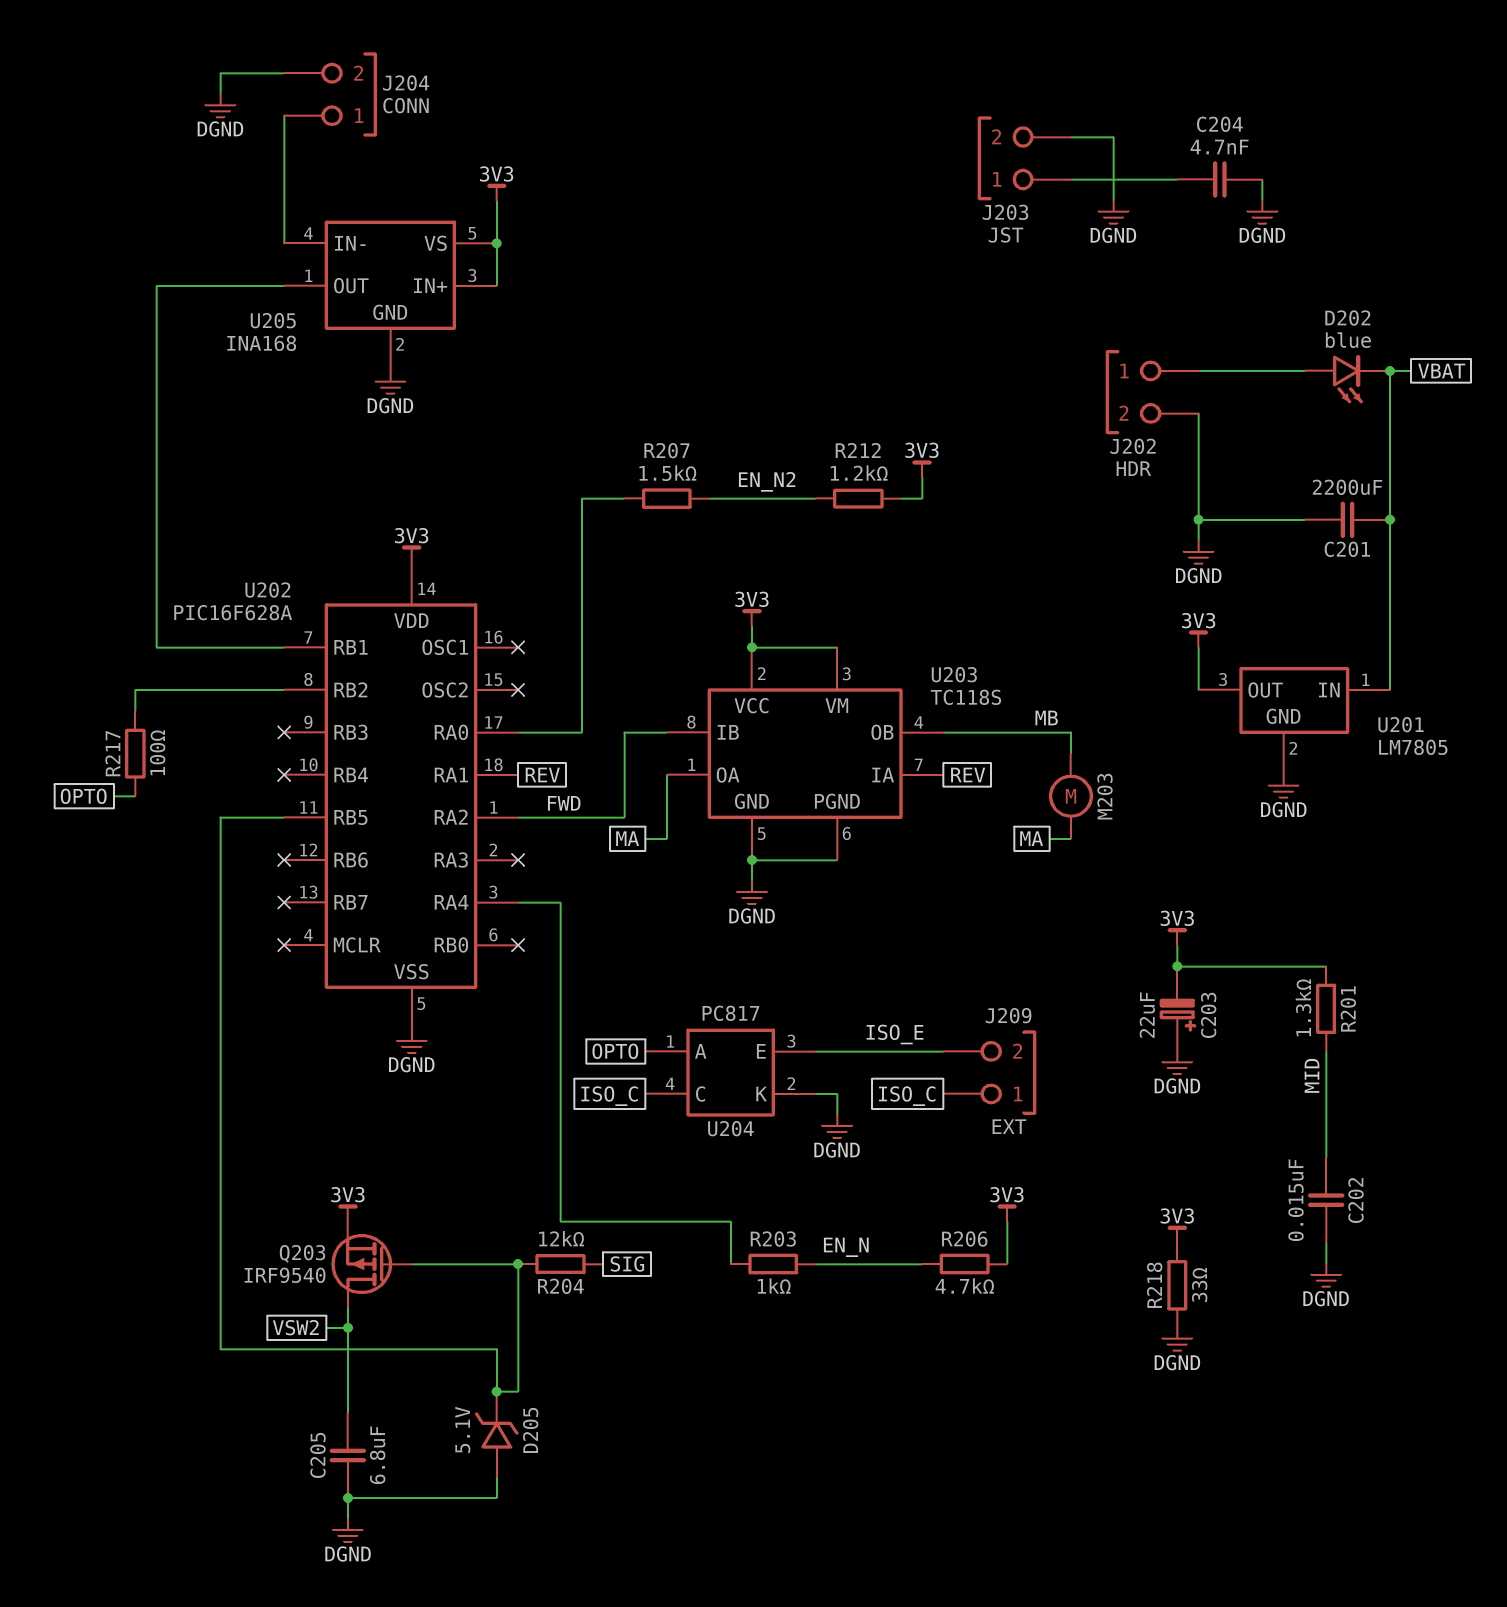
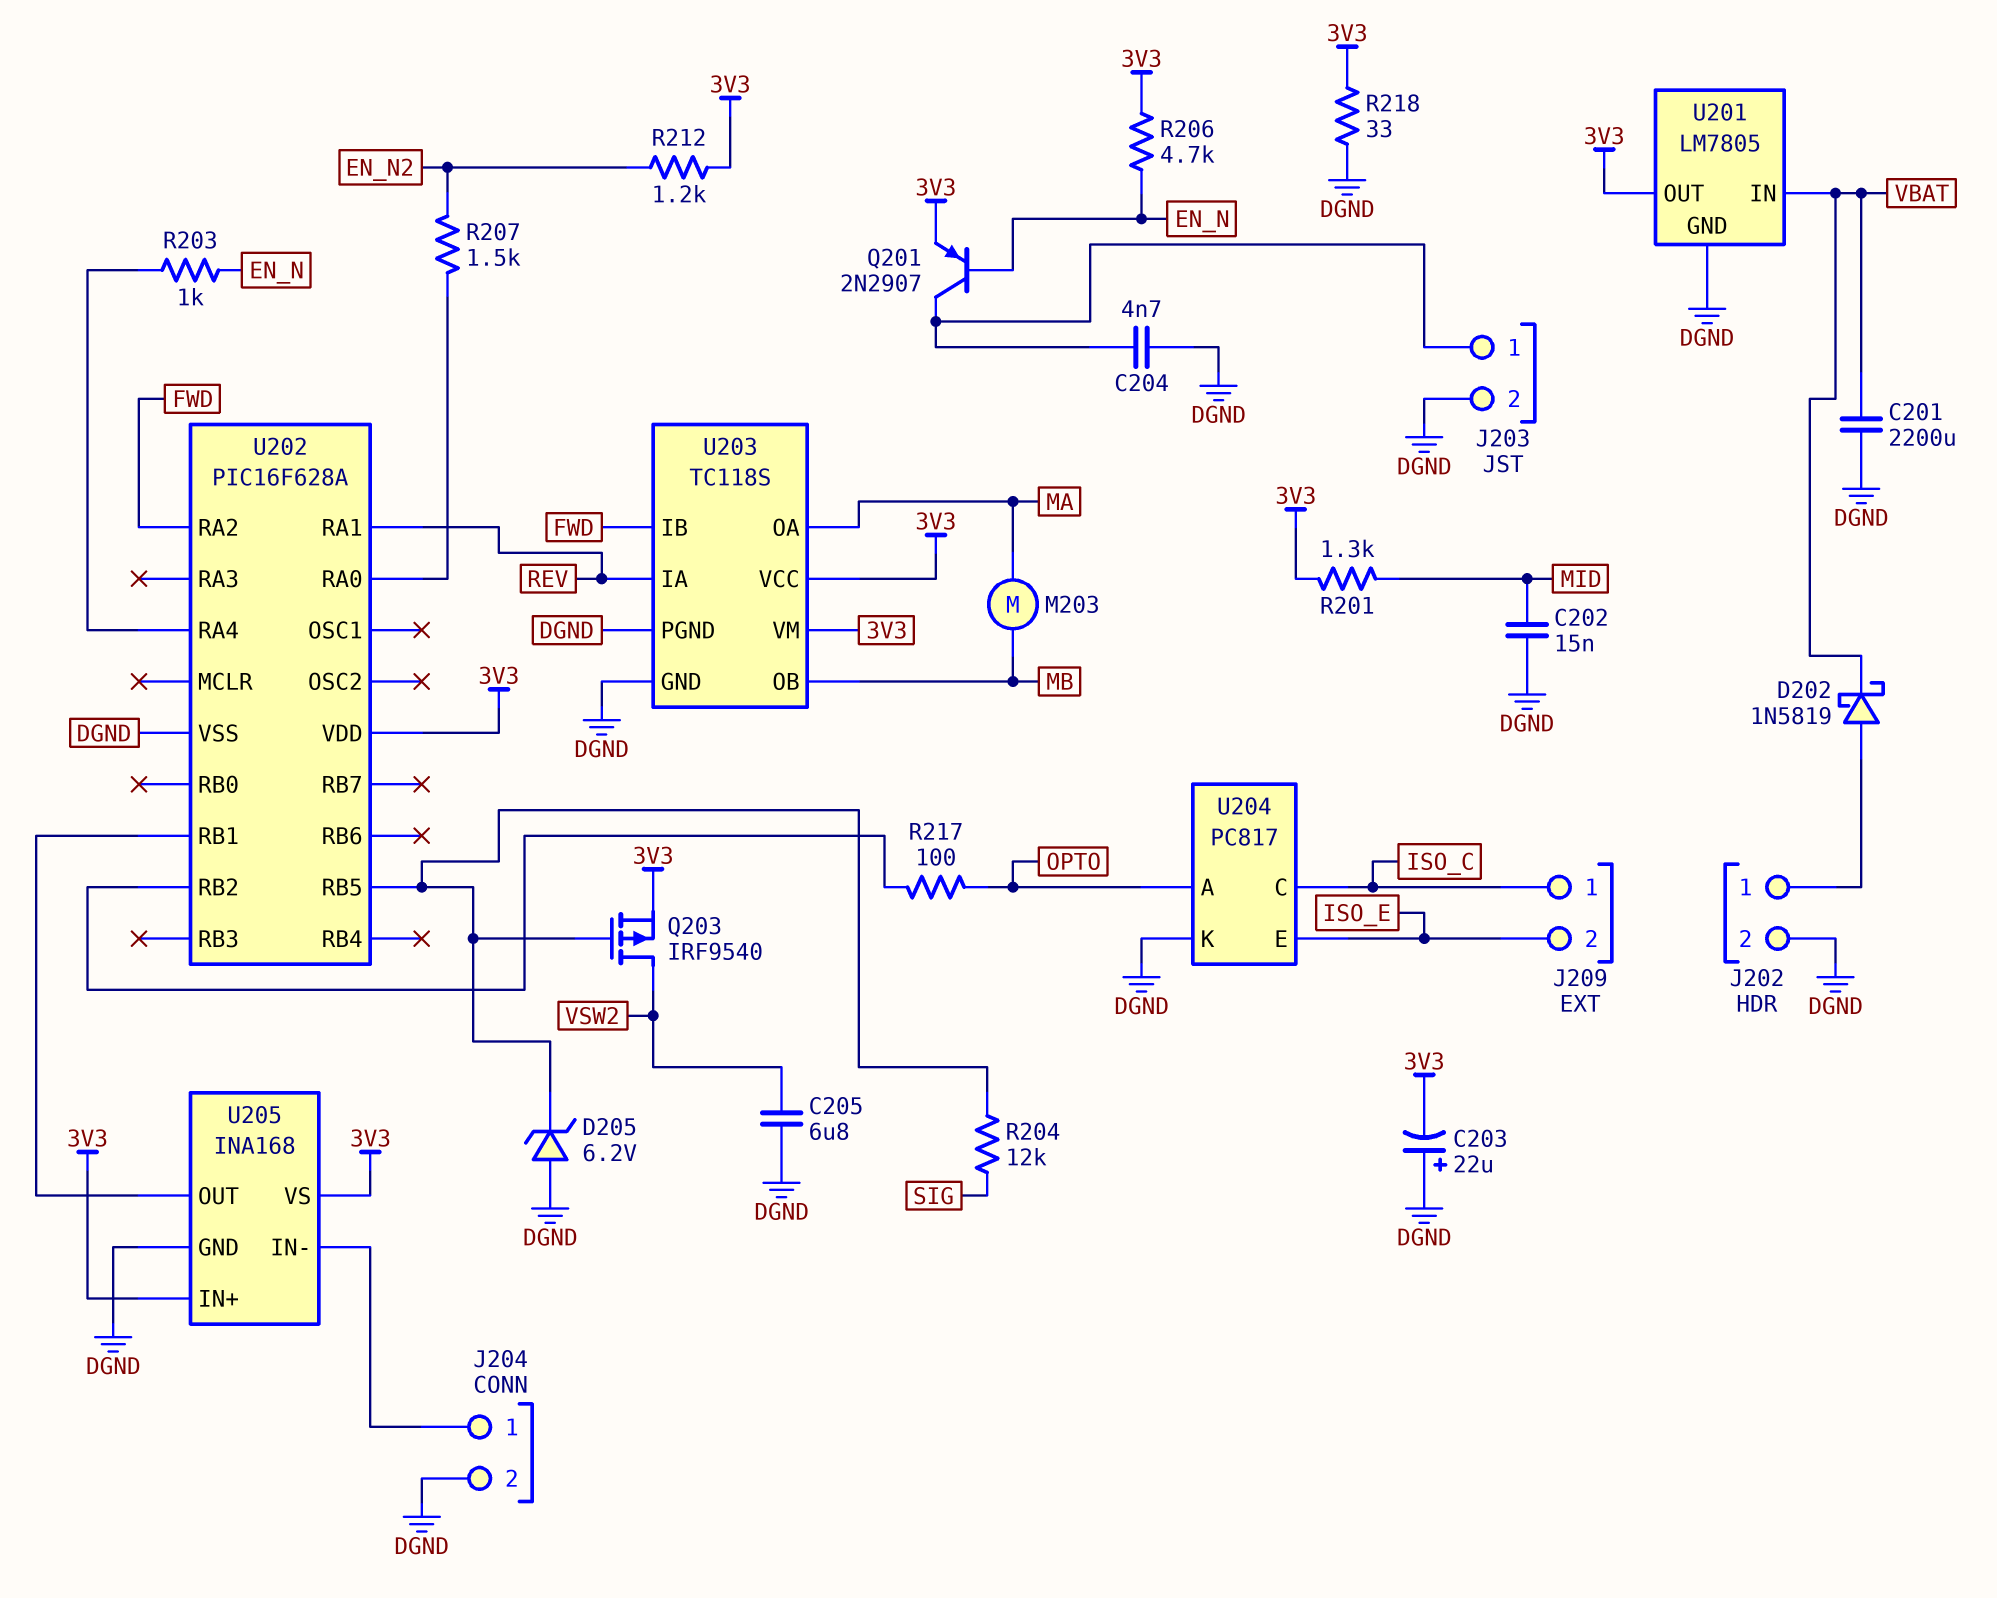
D202: LED blue (A J202/1, K VBAT) -> schottky 1N5819 (A J202/1, K VBAT)
D205: zener 5.1V (A DGND, K U202/RB5) -> zener 6.2V (A DGND, K U202/RB5)
Q201: none -> PNP 2N2907 (B EN_N, C J203/1, E 3V3)

